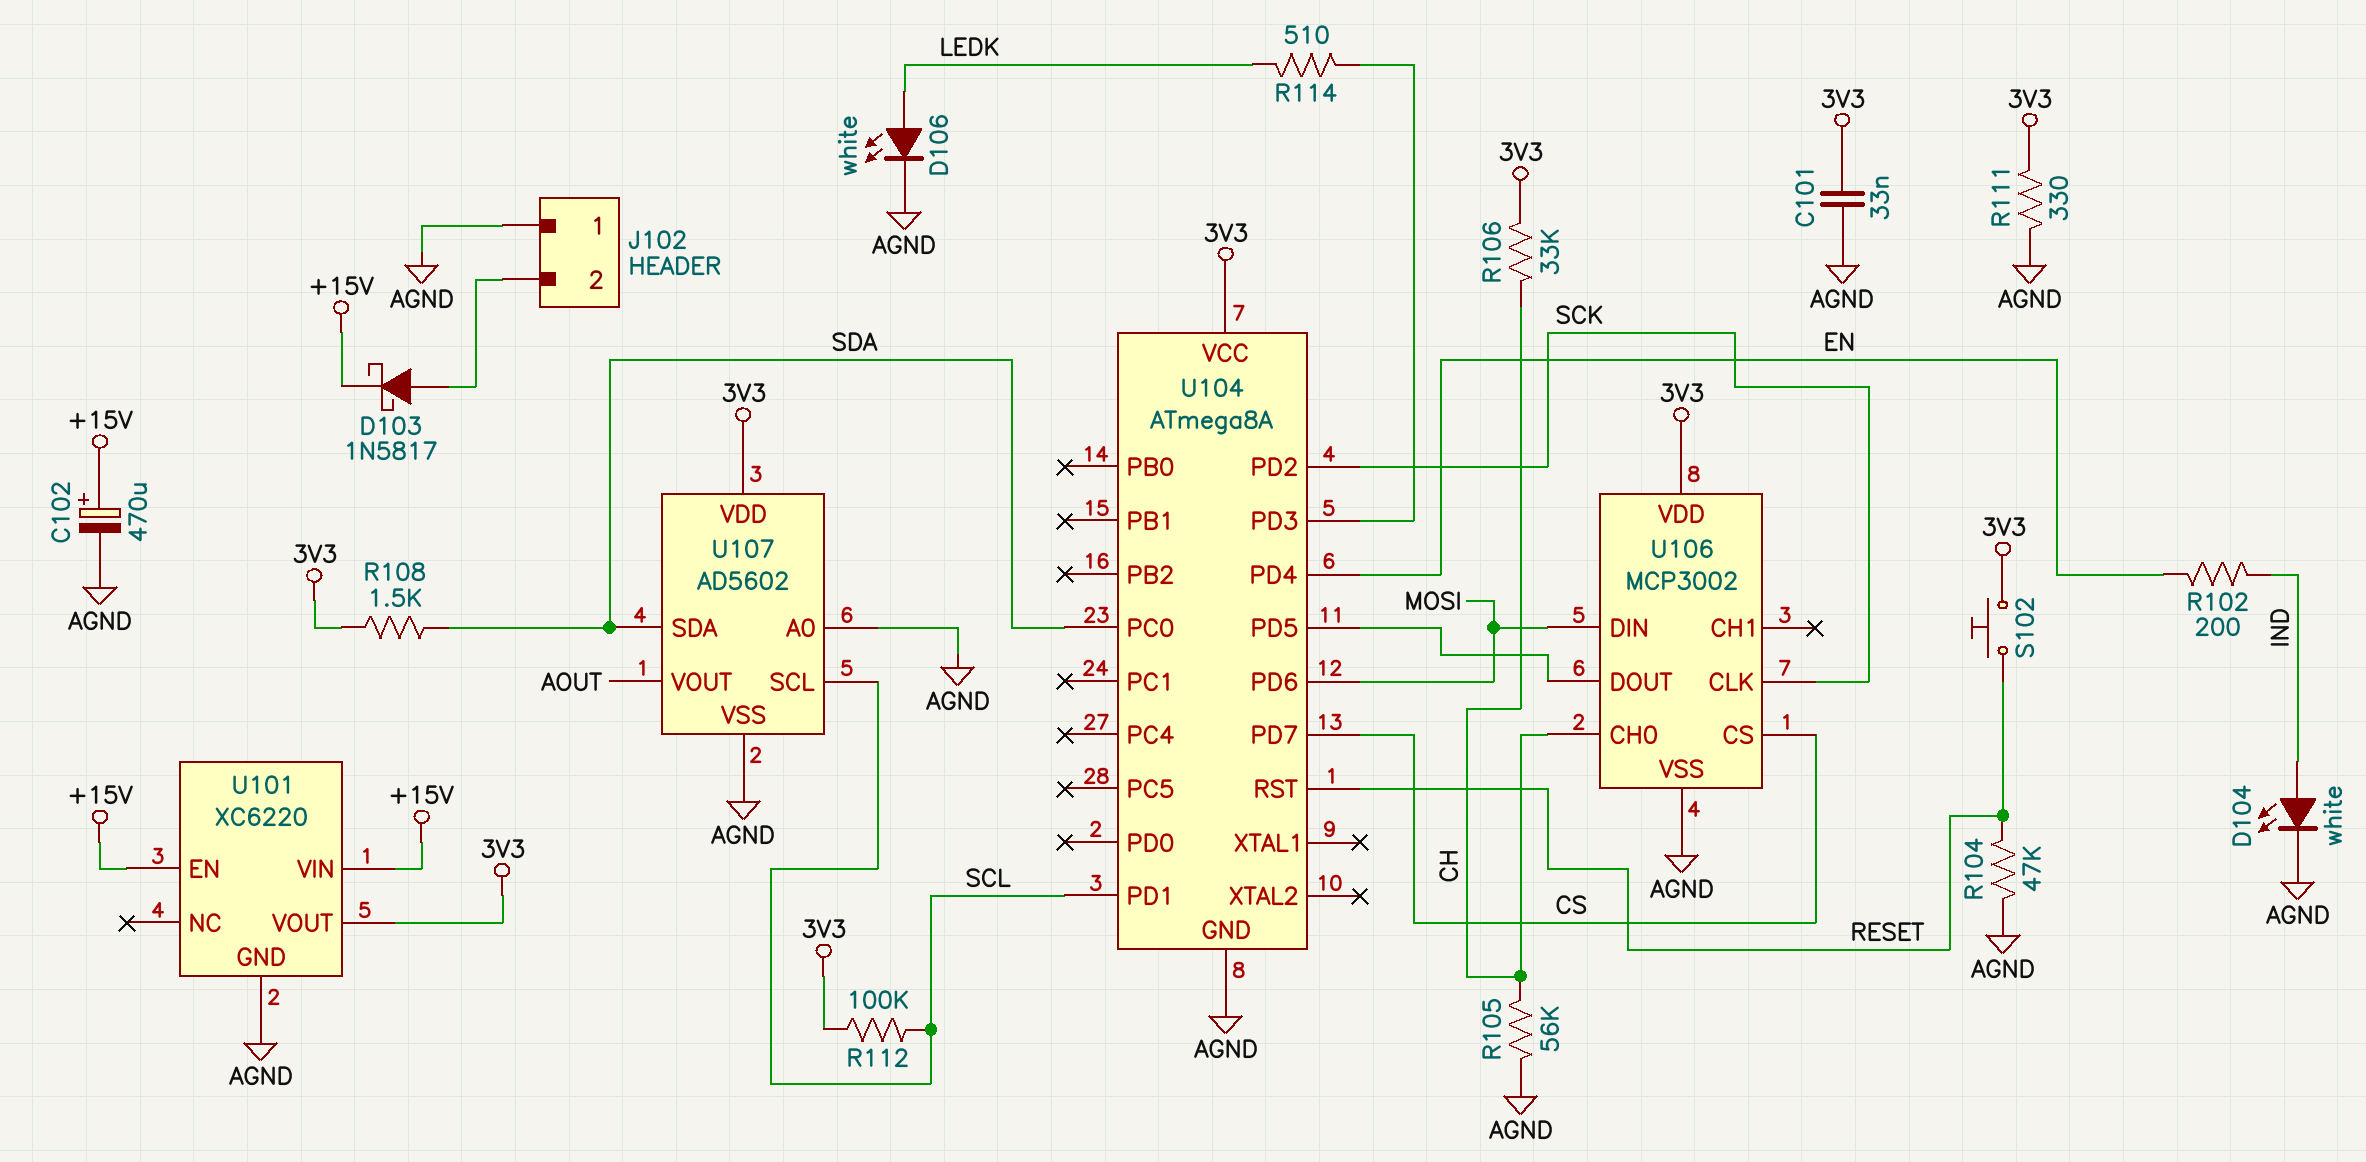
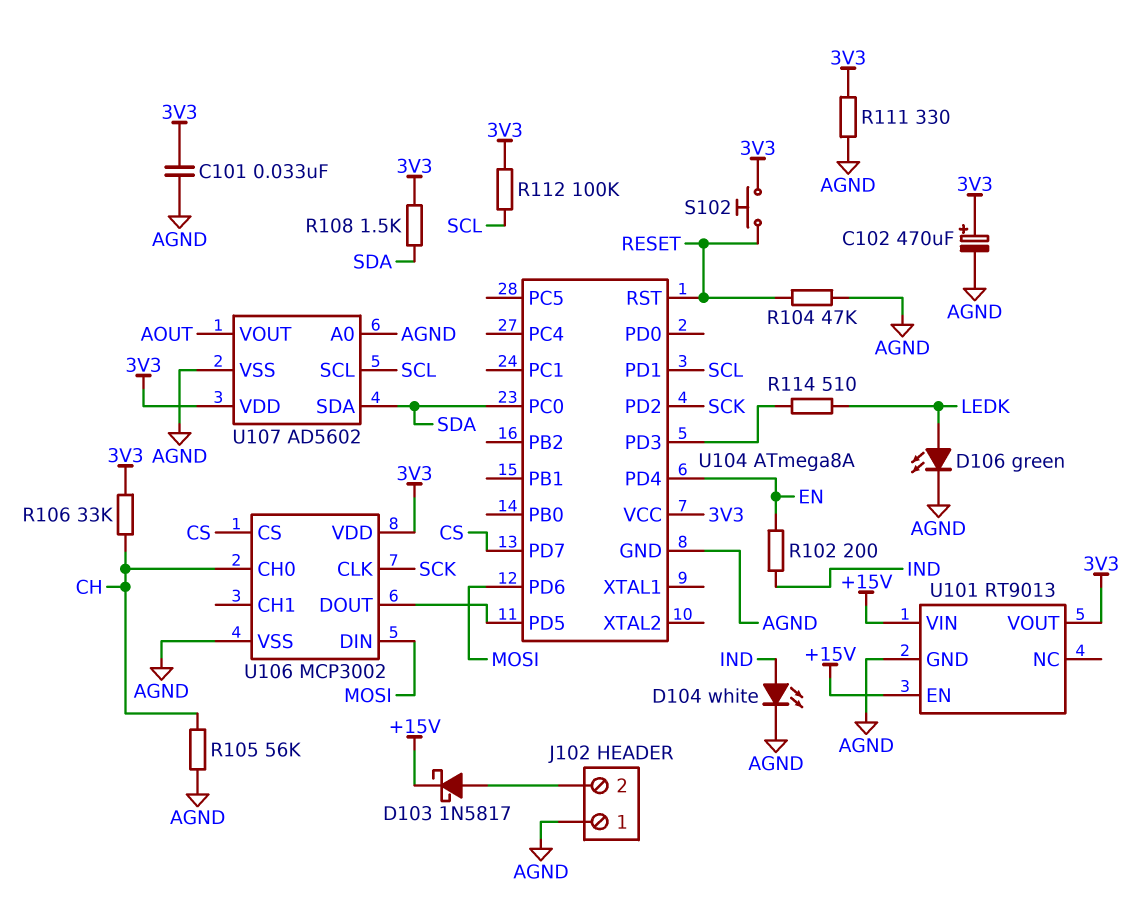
C102: 470uF (plus +15V, minus AGND) -> 470uF (plus 3V3, minus AGND)
D106: LED white (A LEDK, K AGND) -> LED green (A LEDK, K AGND)
U101: XC6220 -> RT9013

